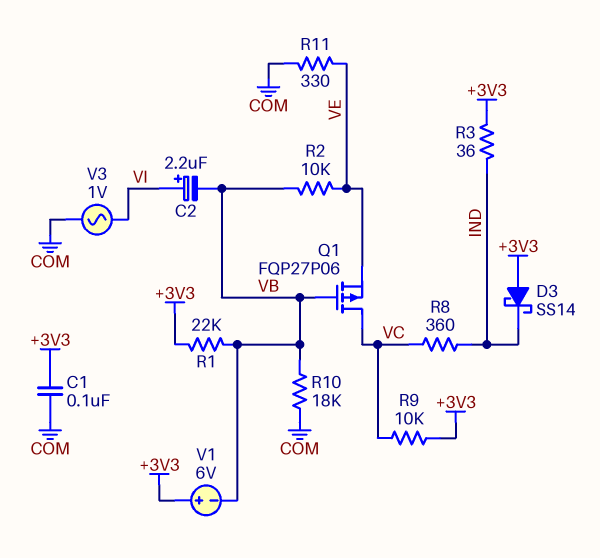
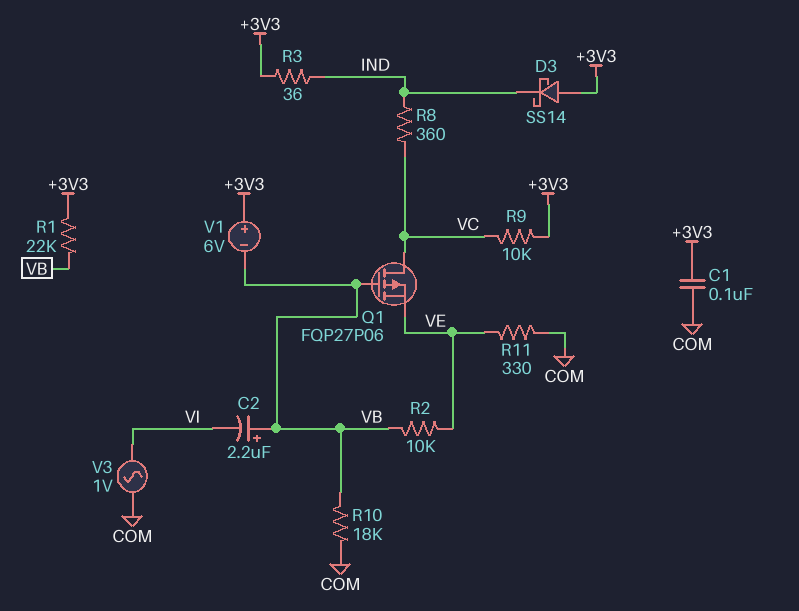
C2: 2.2uF (plus VI, minus VB) -> 2.2uF (plus VB, minus VI)

